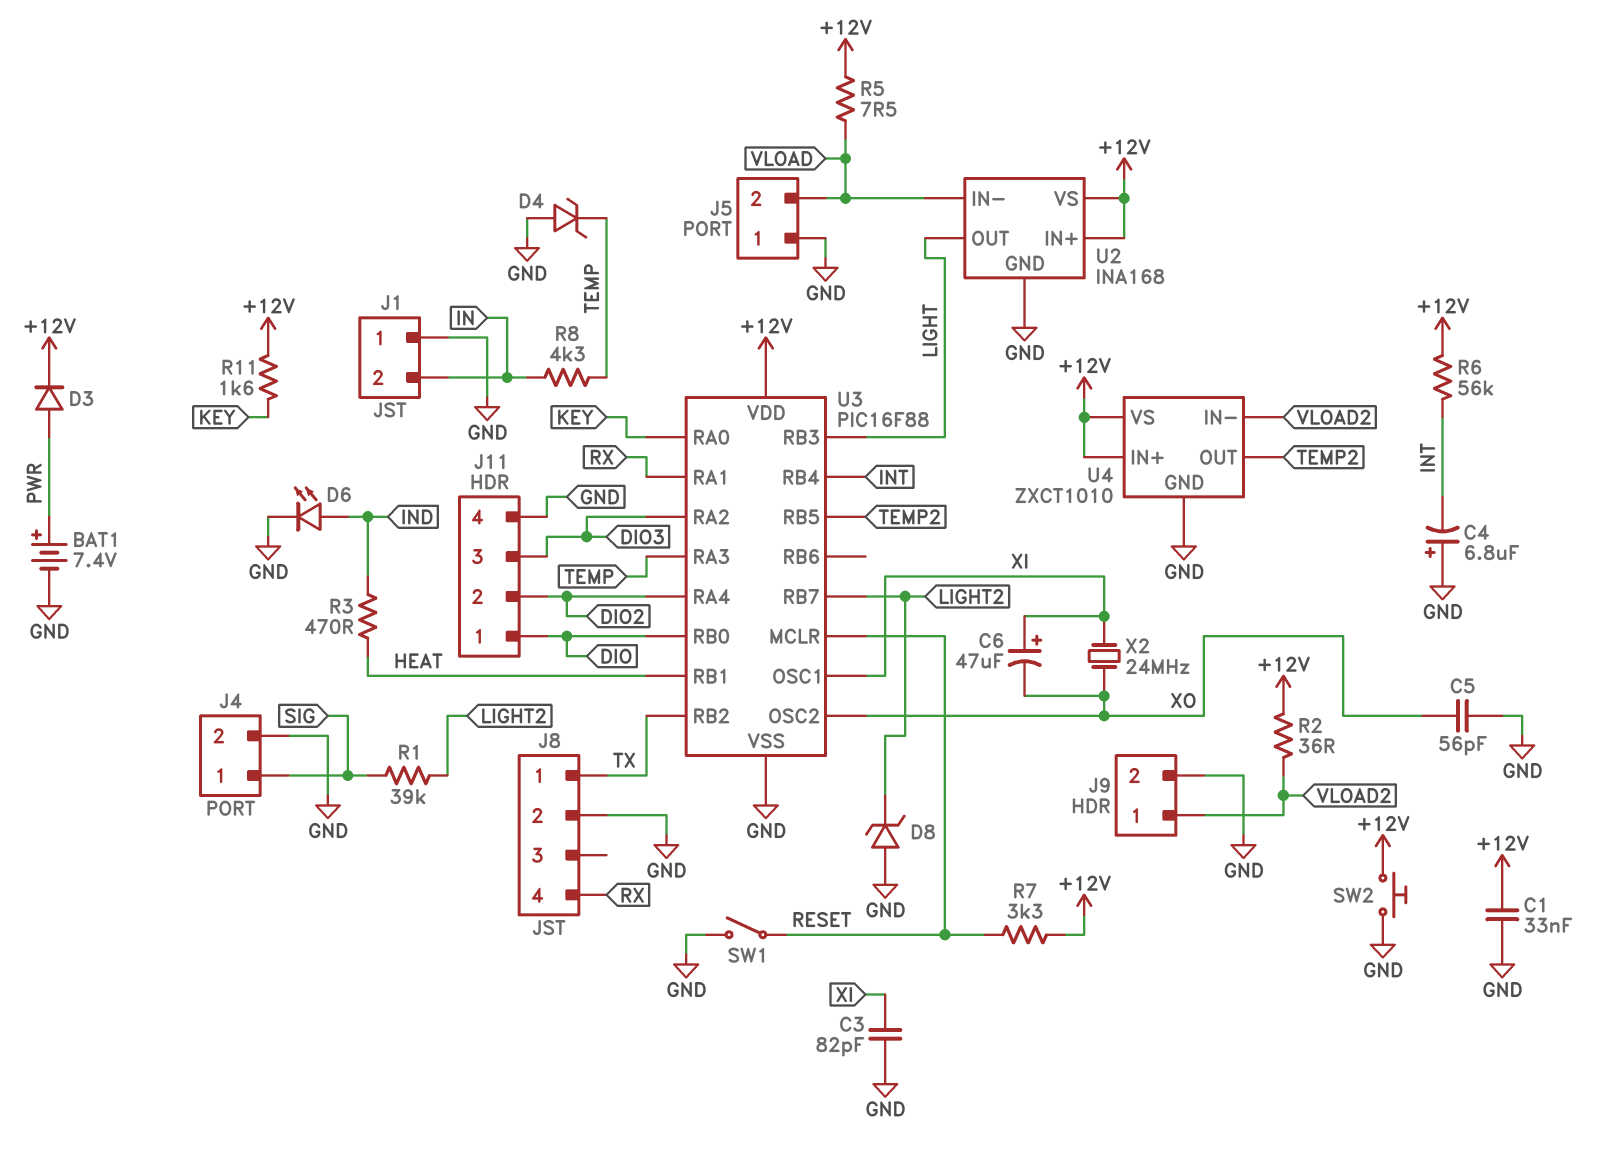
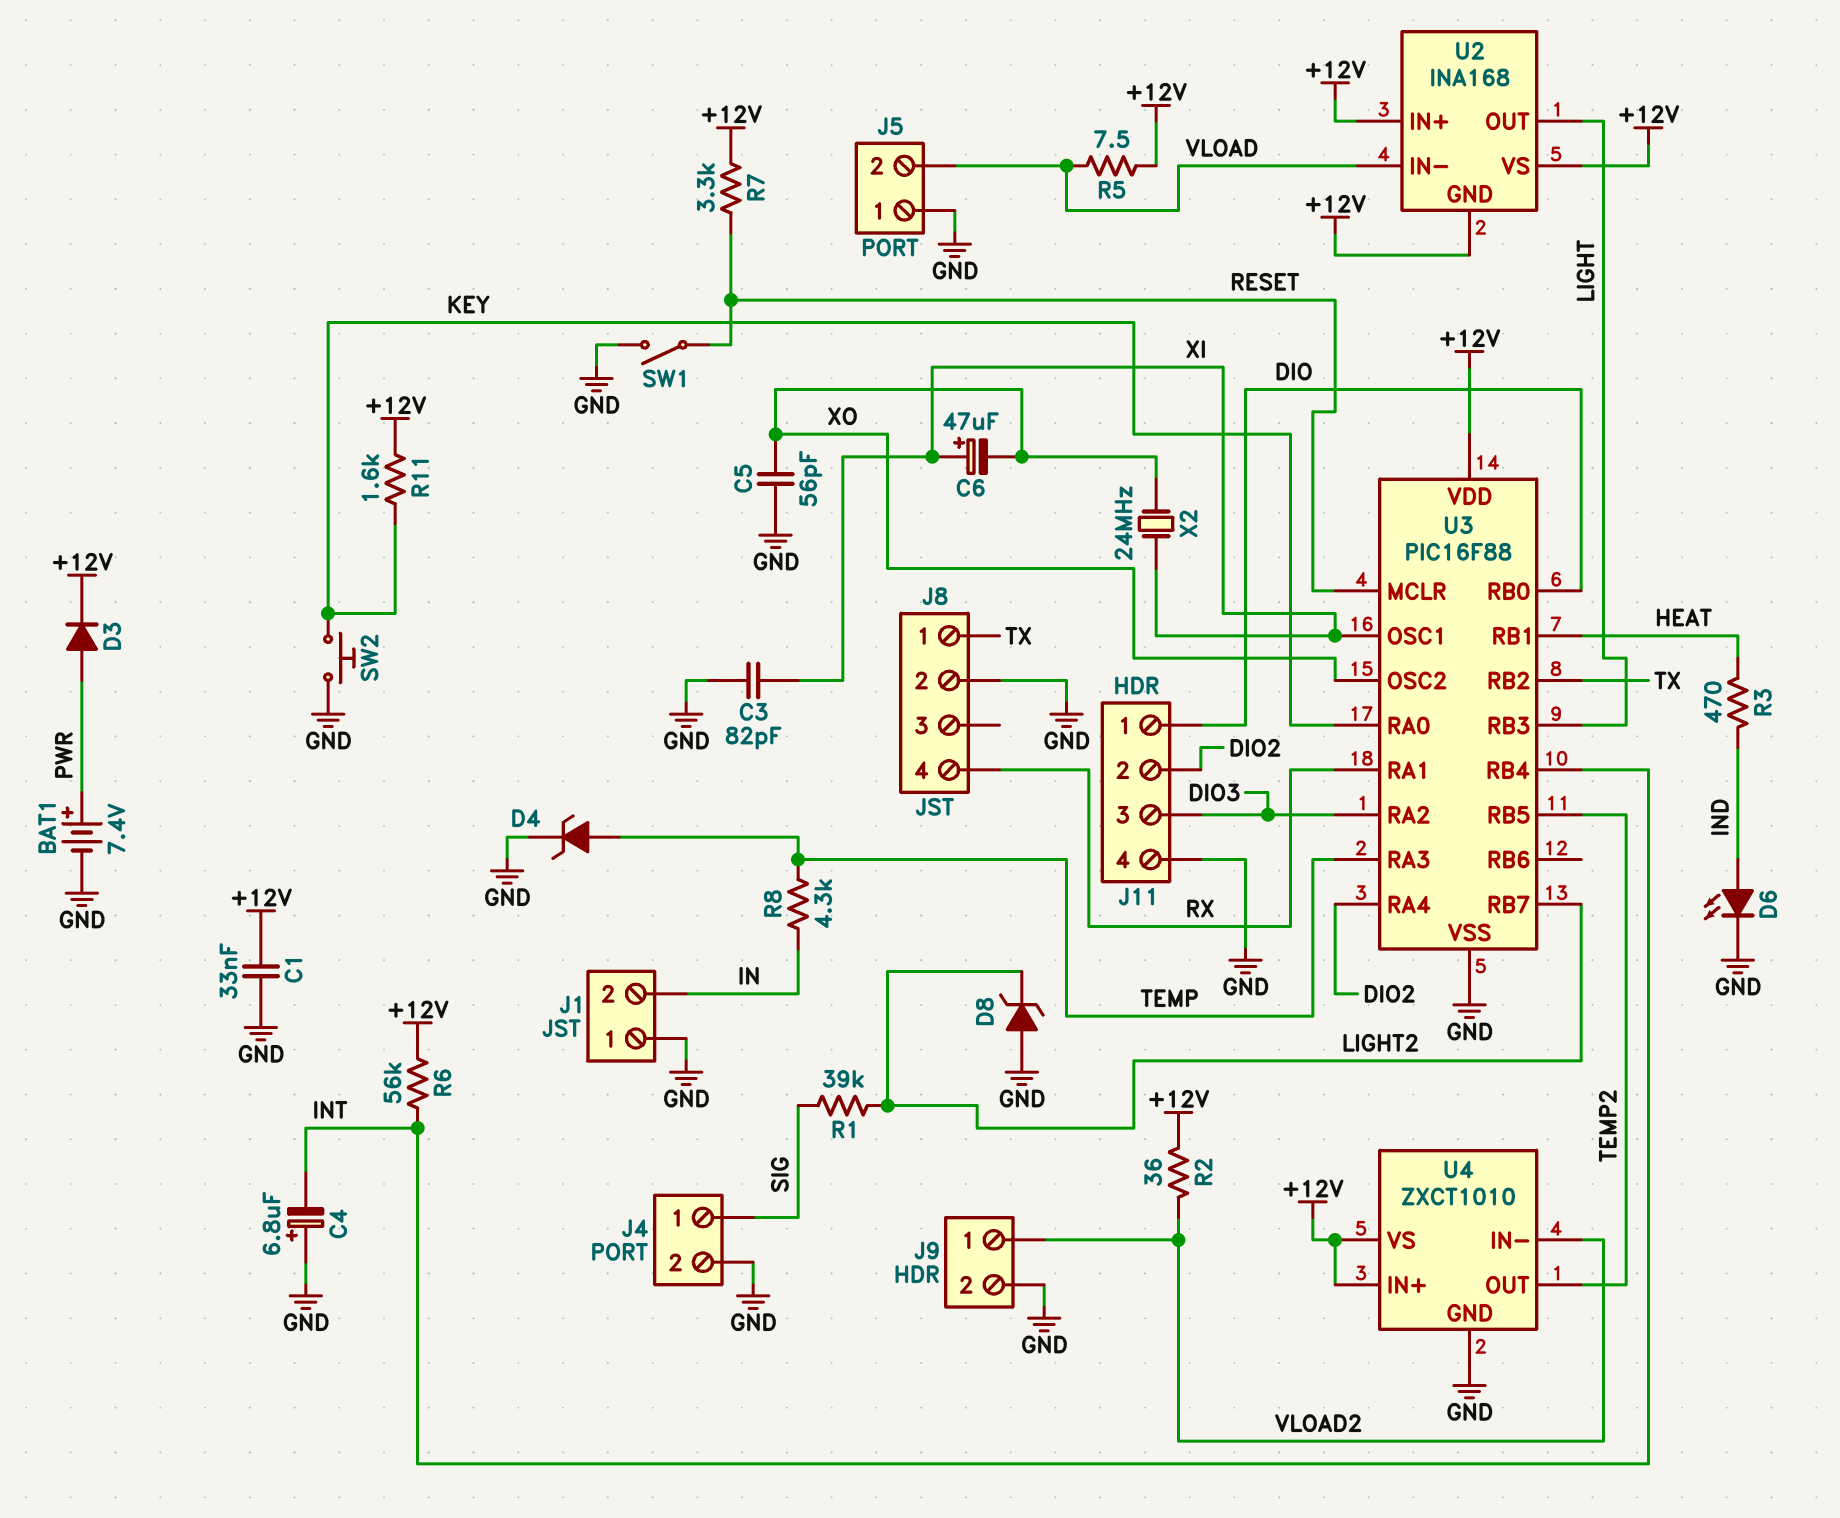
D4: zener (A GND, K TEMP) -> zener (A TEMP, K GND)
SW2: button (+12V, GND) -> button (GND, KEY)
U2 pin GND: GND -> +12V

